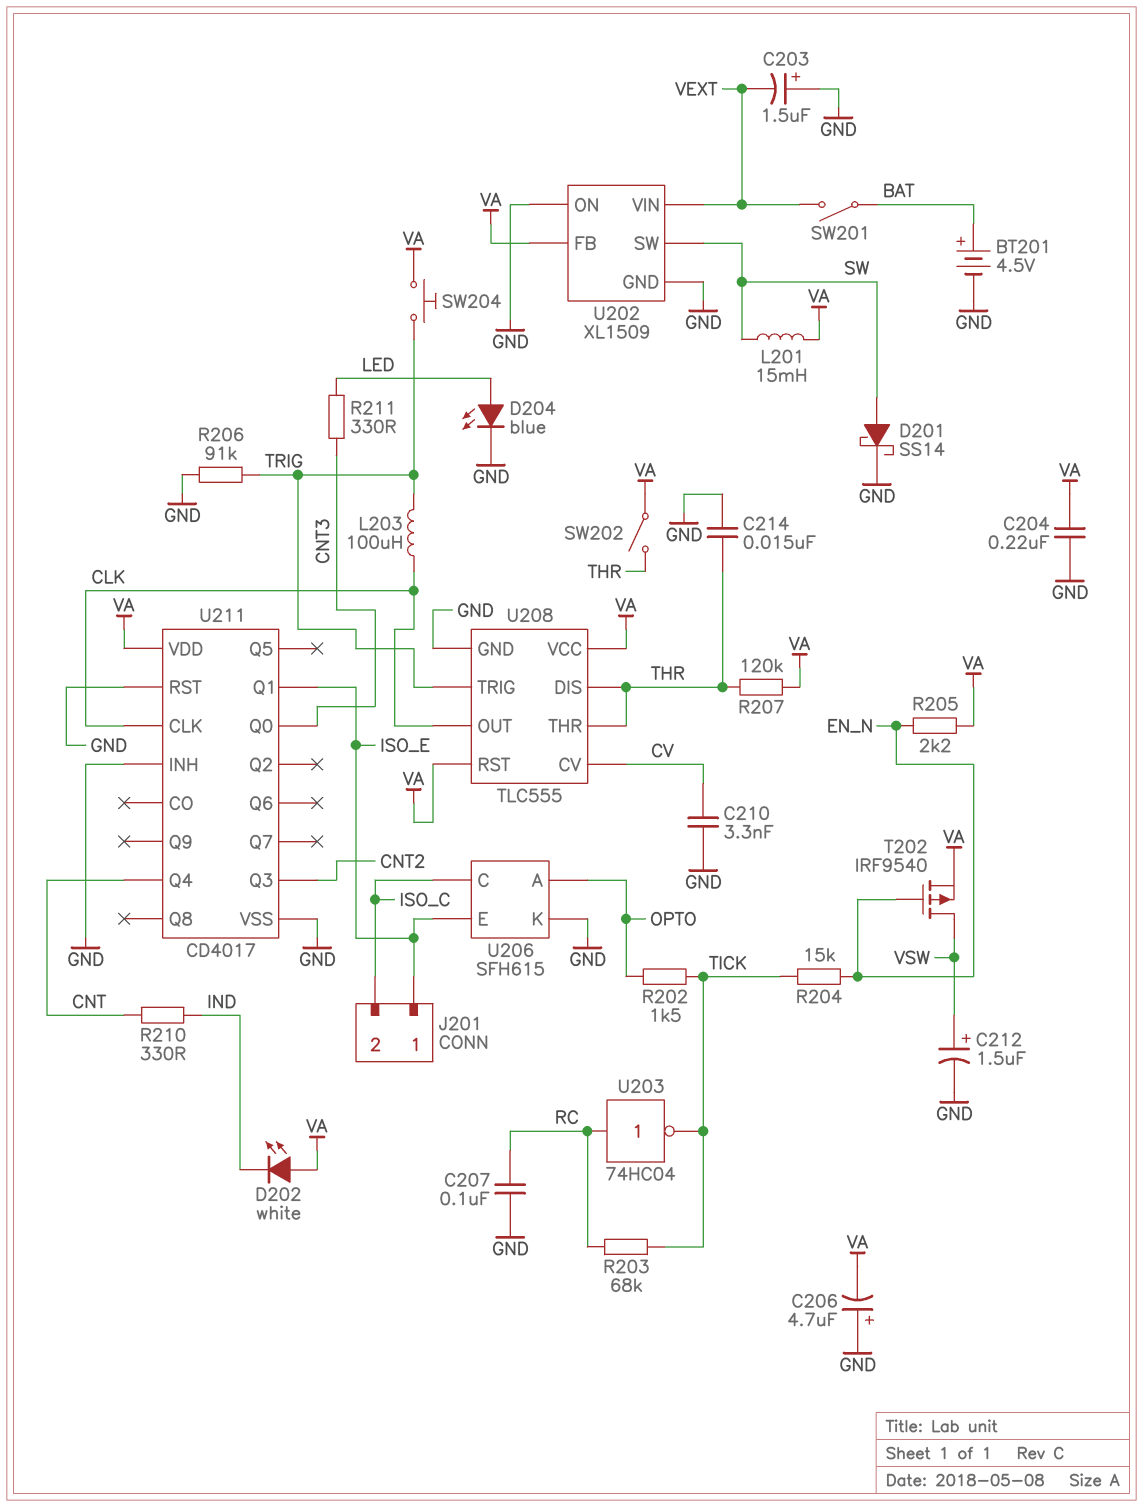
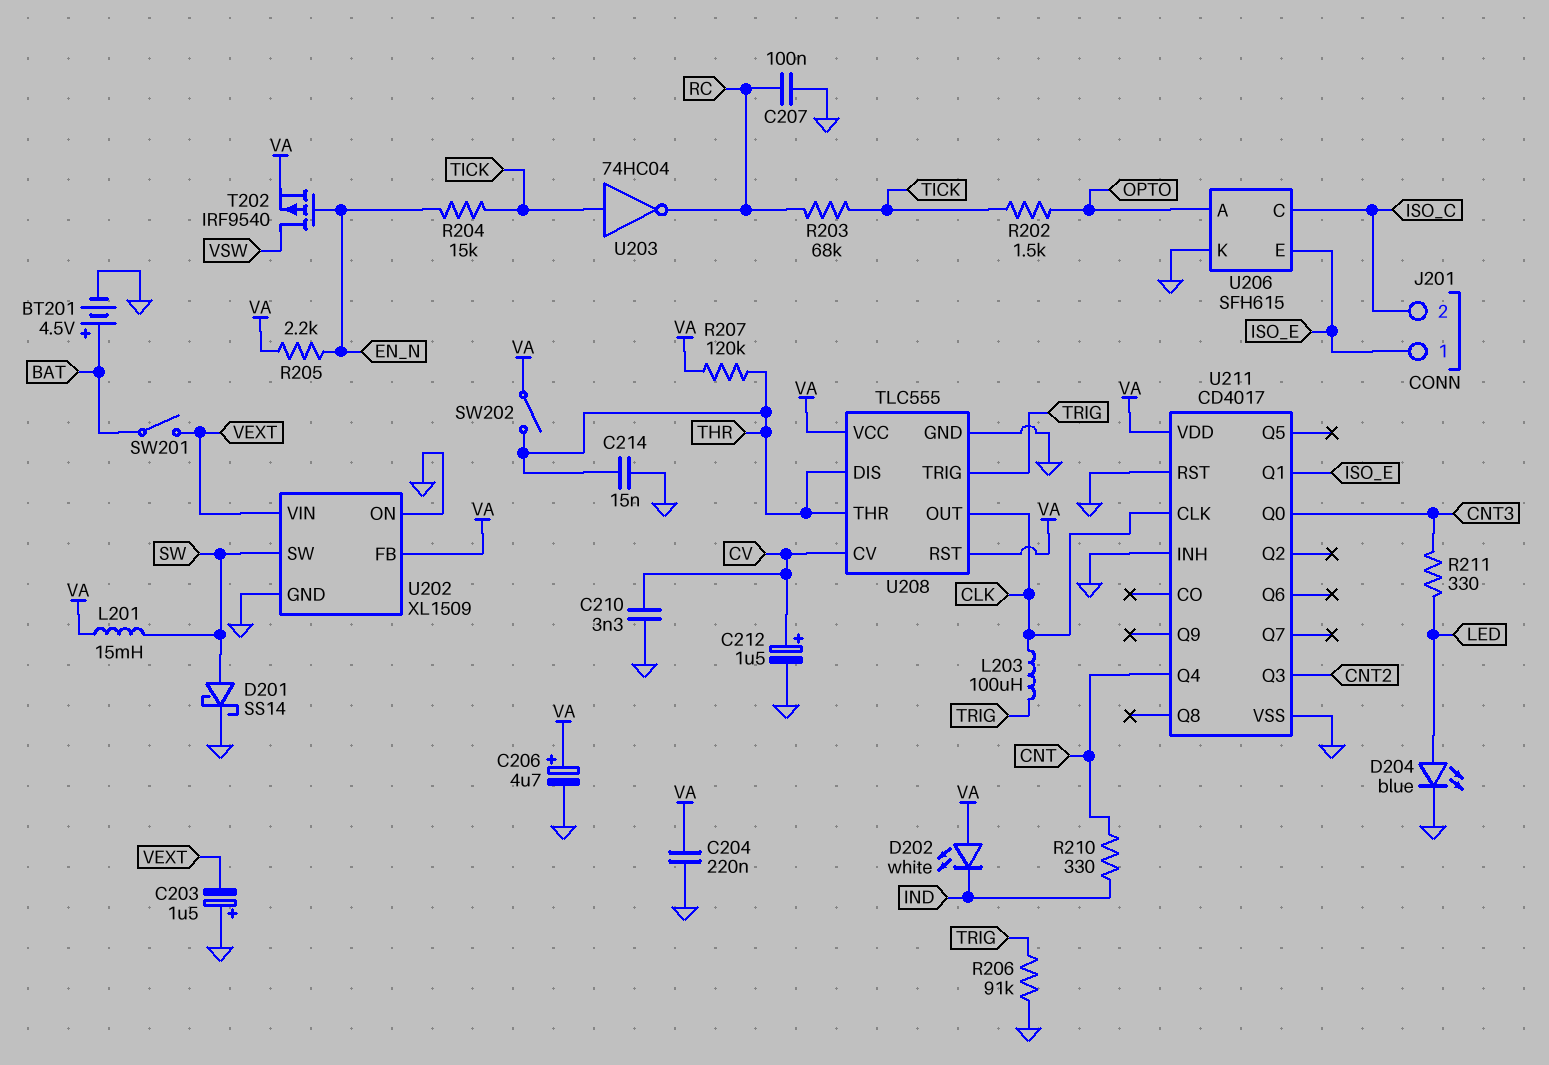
C206: 4.7uF (plus GND, minus VA) -> 4.7uF (plus VA, minus GND)
C212: 1.5uF (plus VSW, minus GND) -> 1.5uF (plus CV, minus GND)
SW204: button (TRIG, VA) -> none
U203: NOT 74HC04 (in RC, out TICK) -> NOT 74HC04 (in TICK, out RC)

